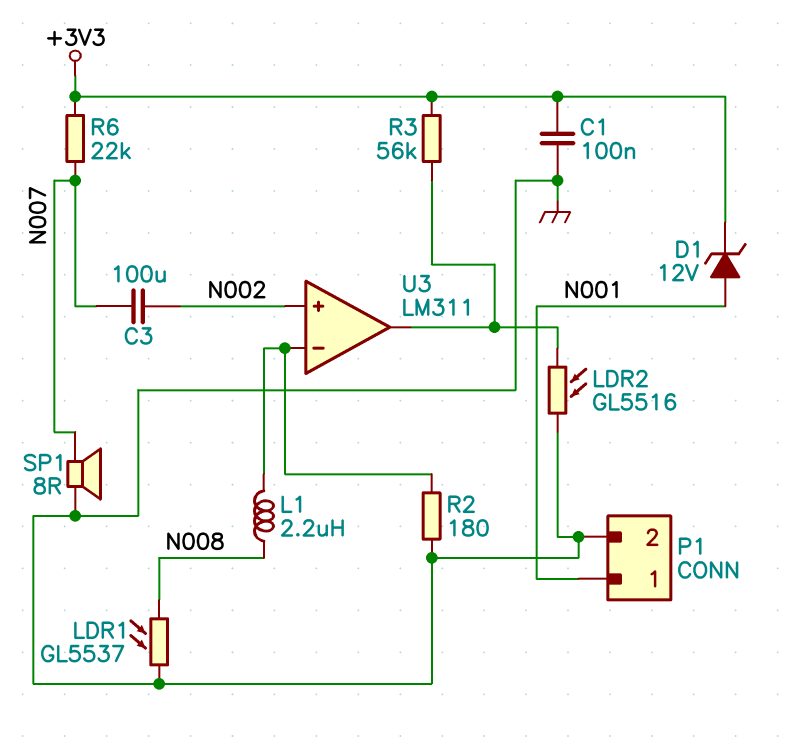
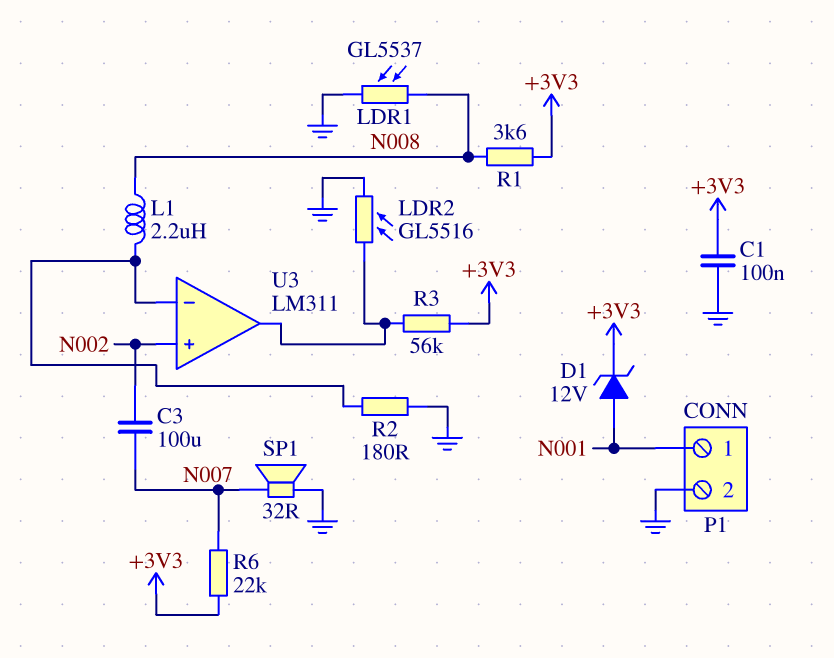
R1: none -> 3.6k (+3V3, N008)
SP1: speaker 8R (GND, N007) -> speaker 32R (GND, N007)

